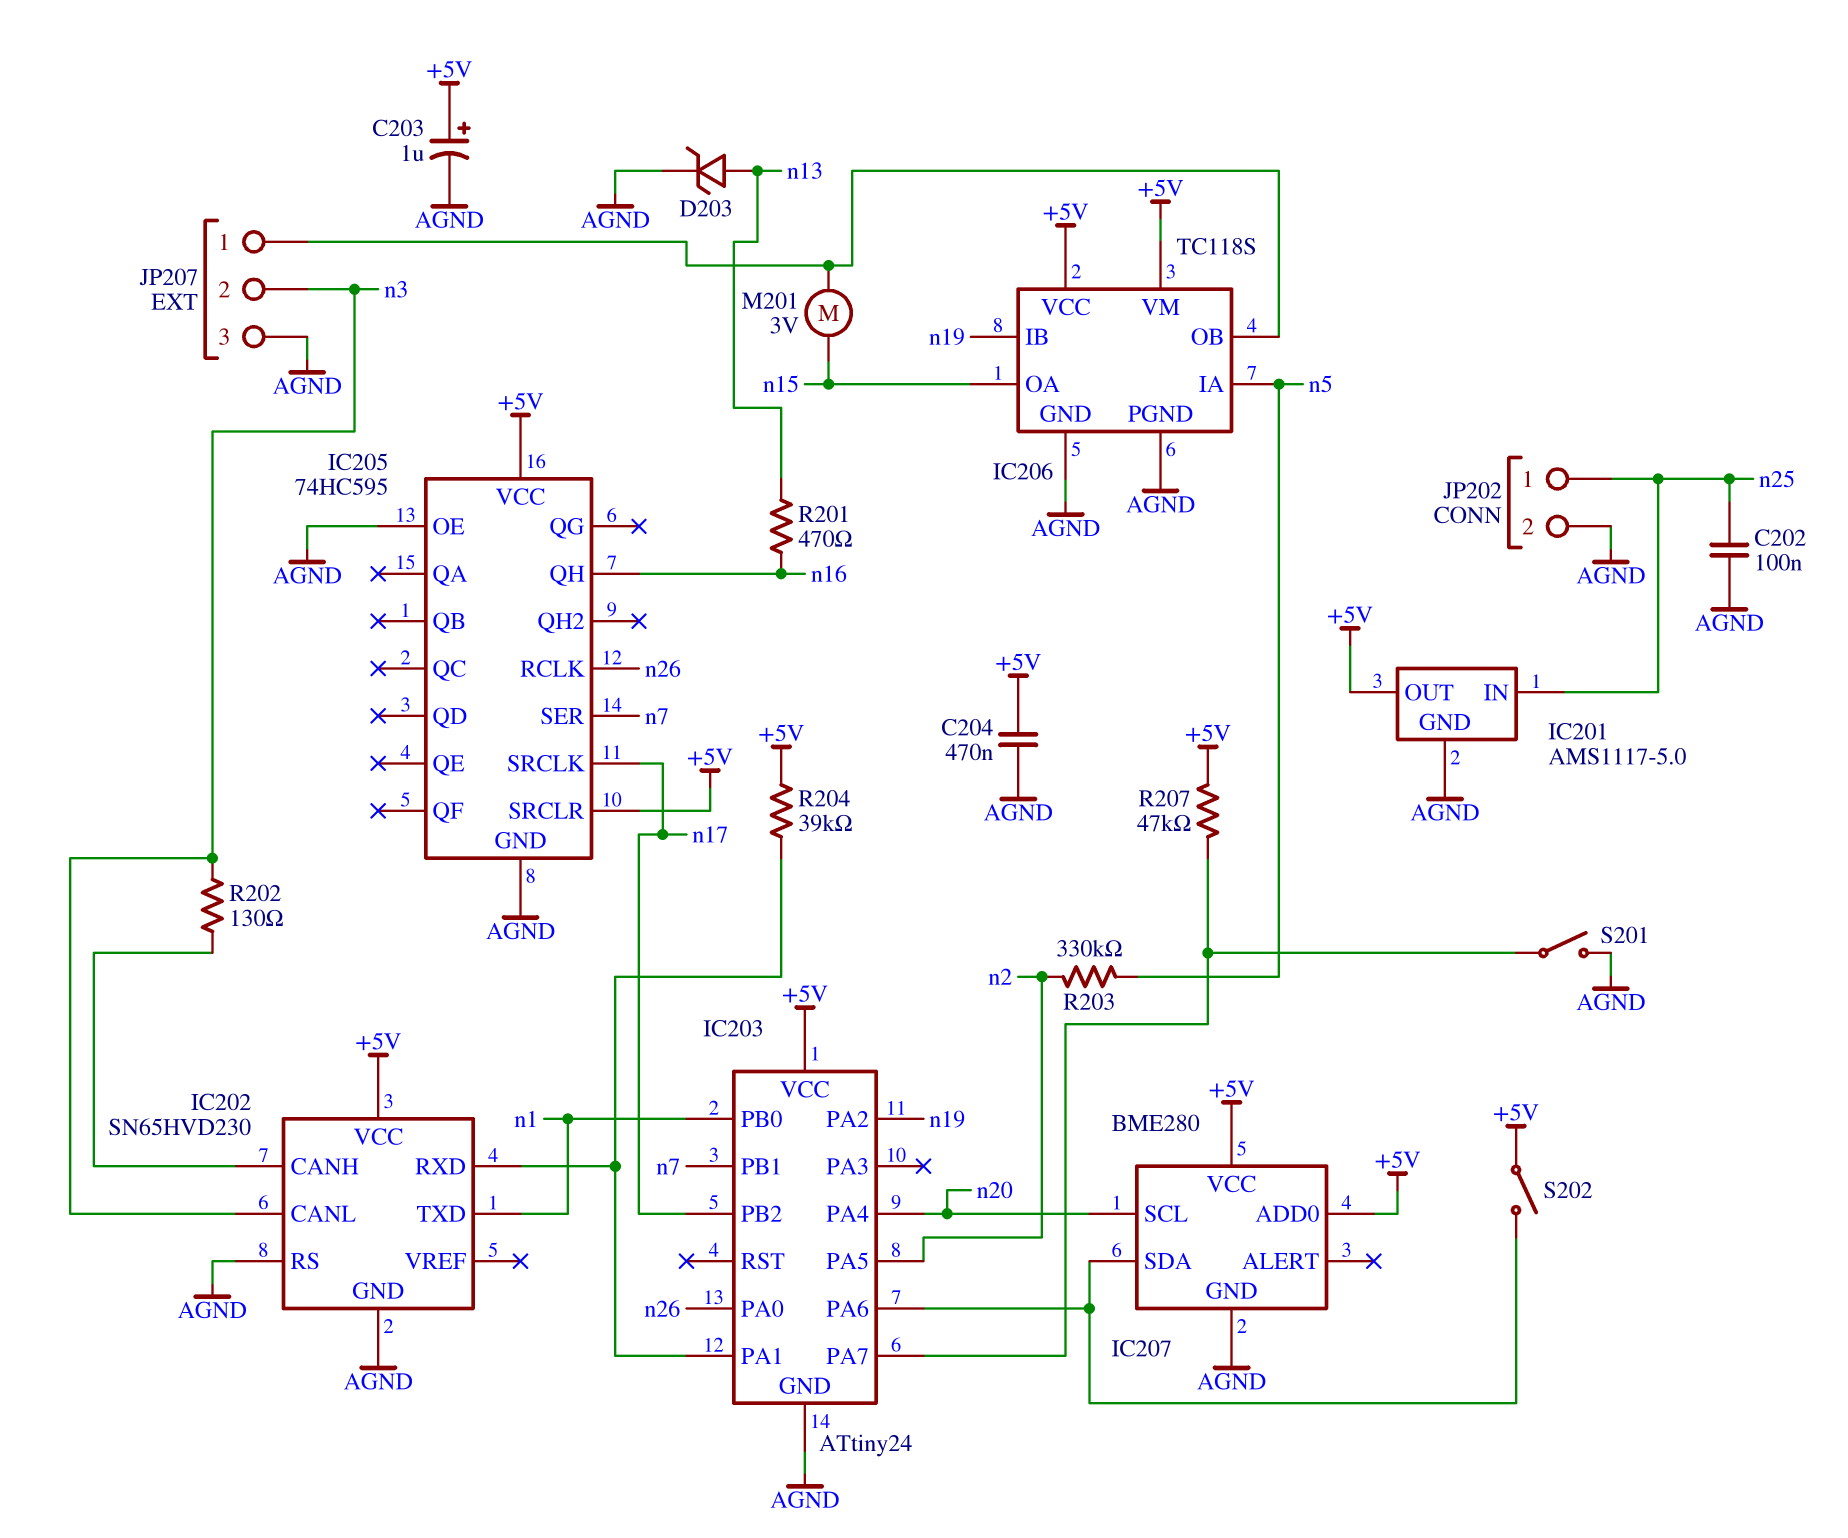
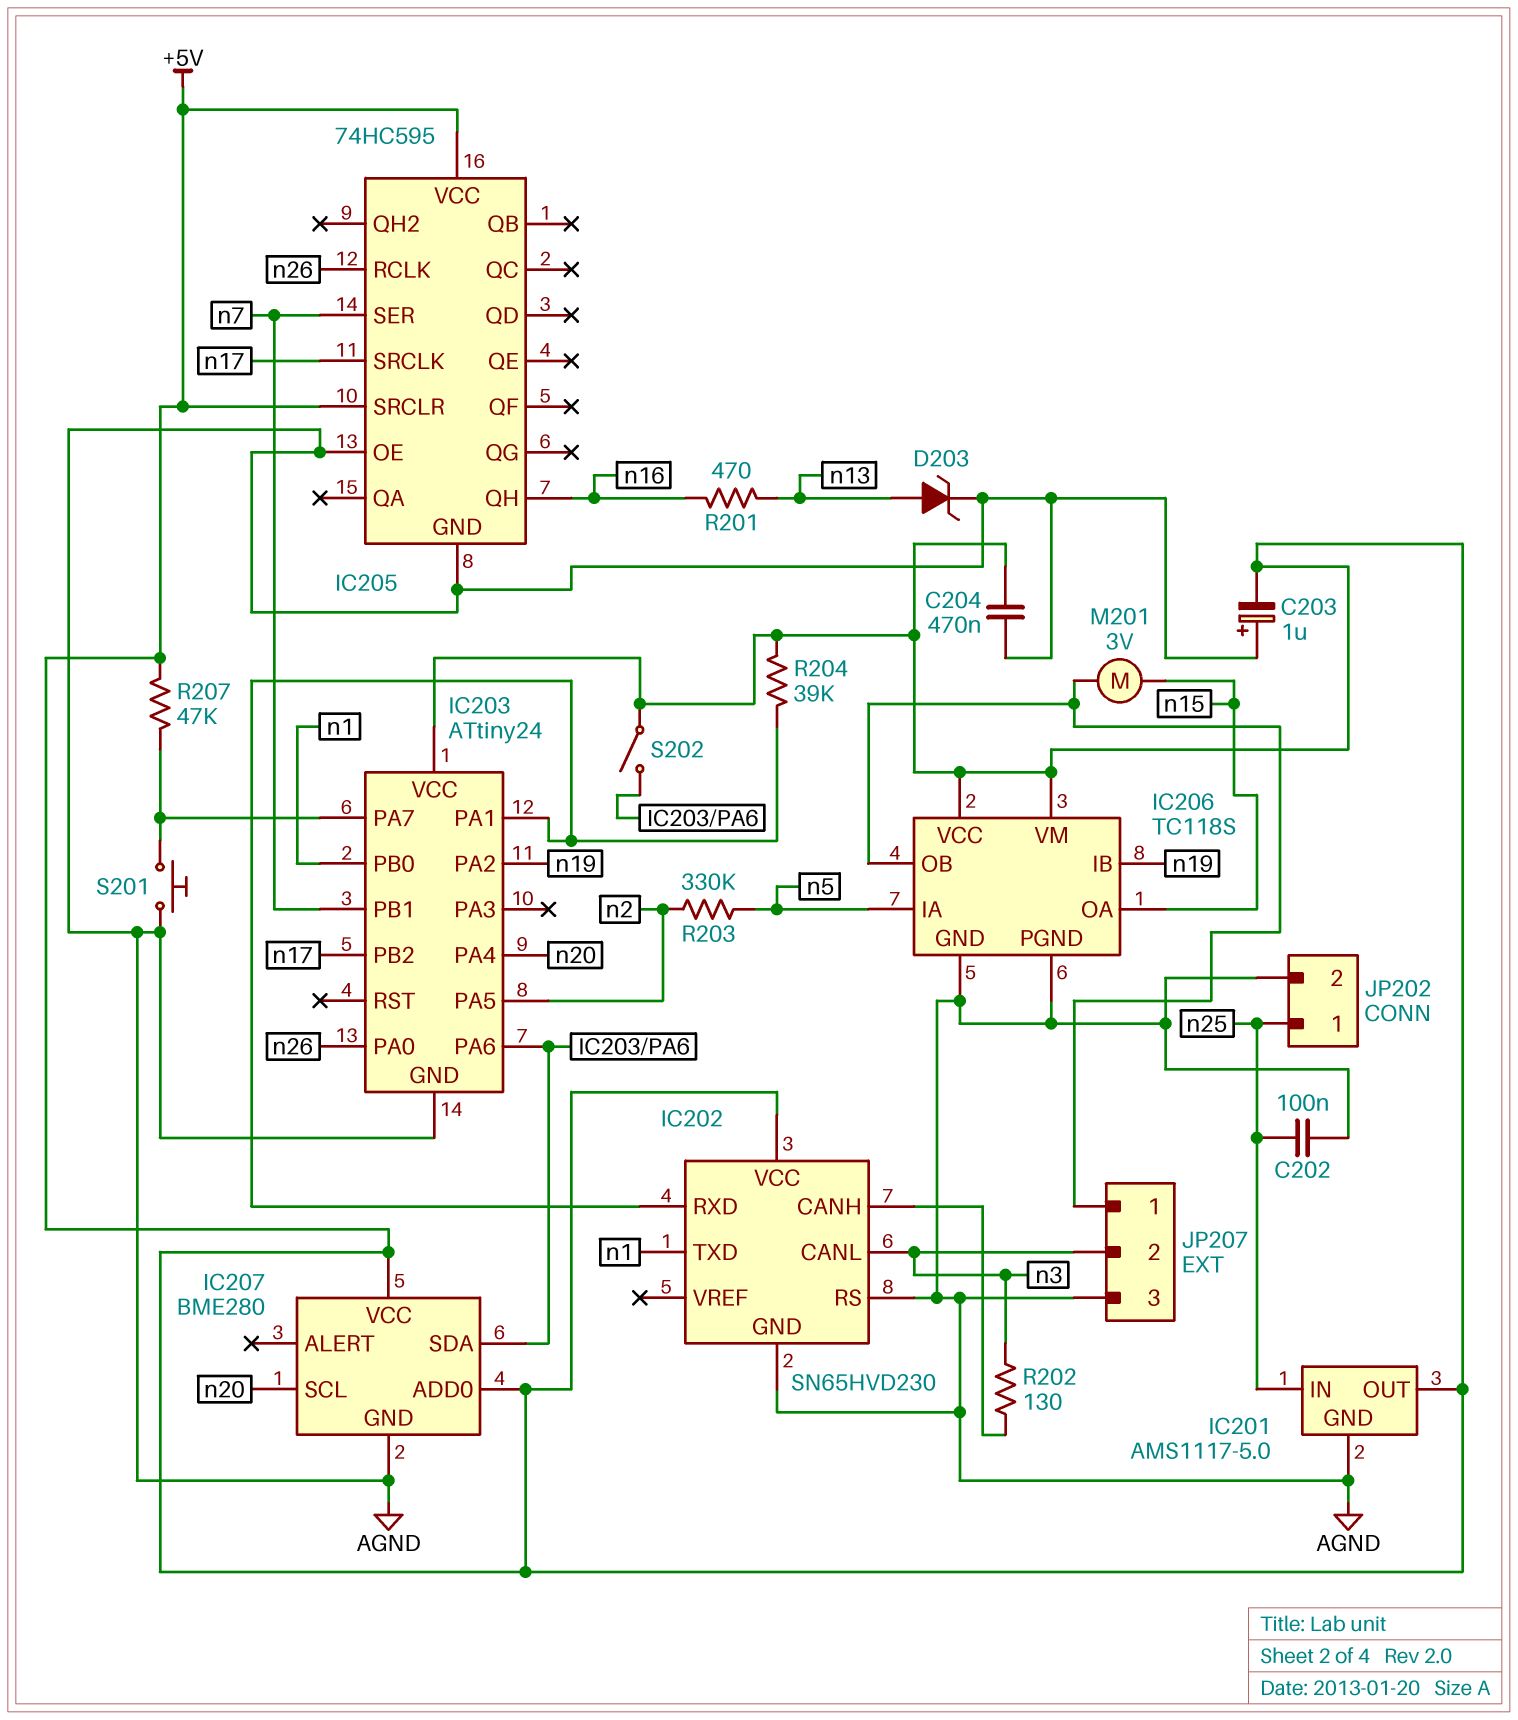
C203: 1uF (plus +5V, minus AGND) -> 1uF (plus AGND, minus +5V)
S201: switch (AGND, IC203/PA7) -> button (AGND, IC203/PA7)

